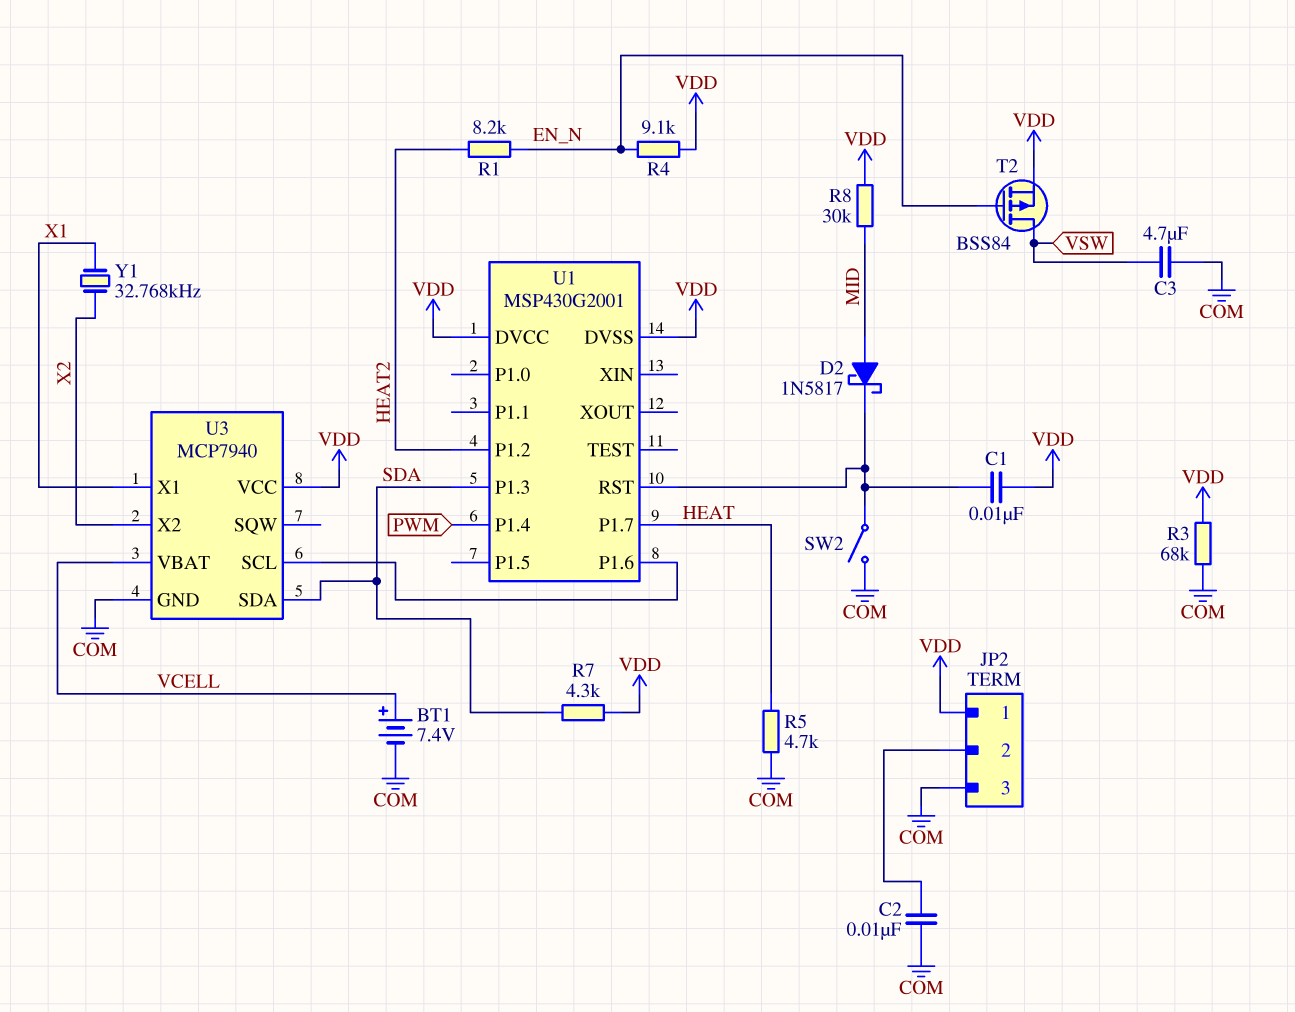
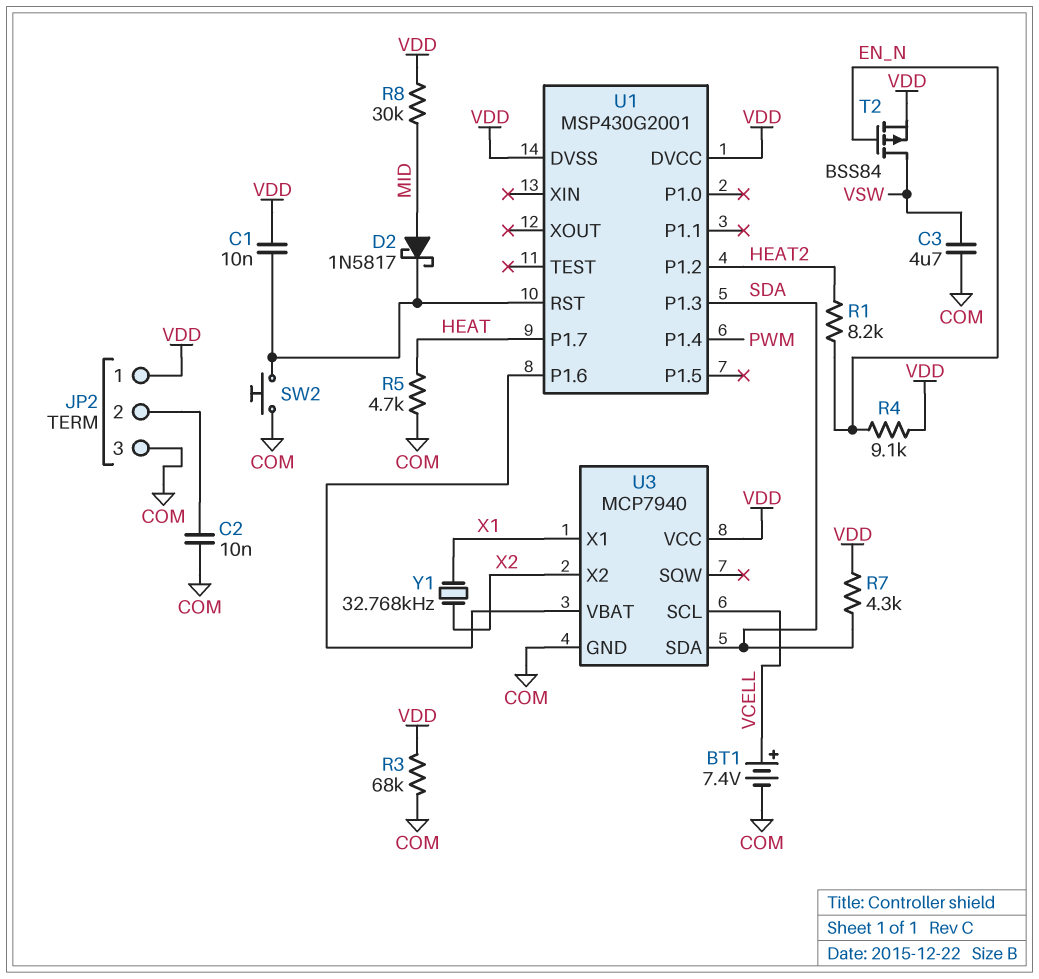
SW2: switch (COM, U1/RST) -> button (COM, U1/RST)
U3 pin SCL: U1/P1.6 -> VCELL
U3 pin VBAT: VCELL -> U1/P1.6

